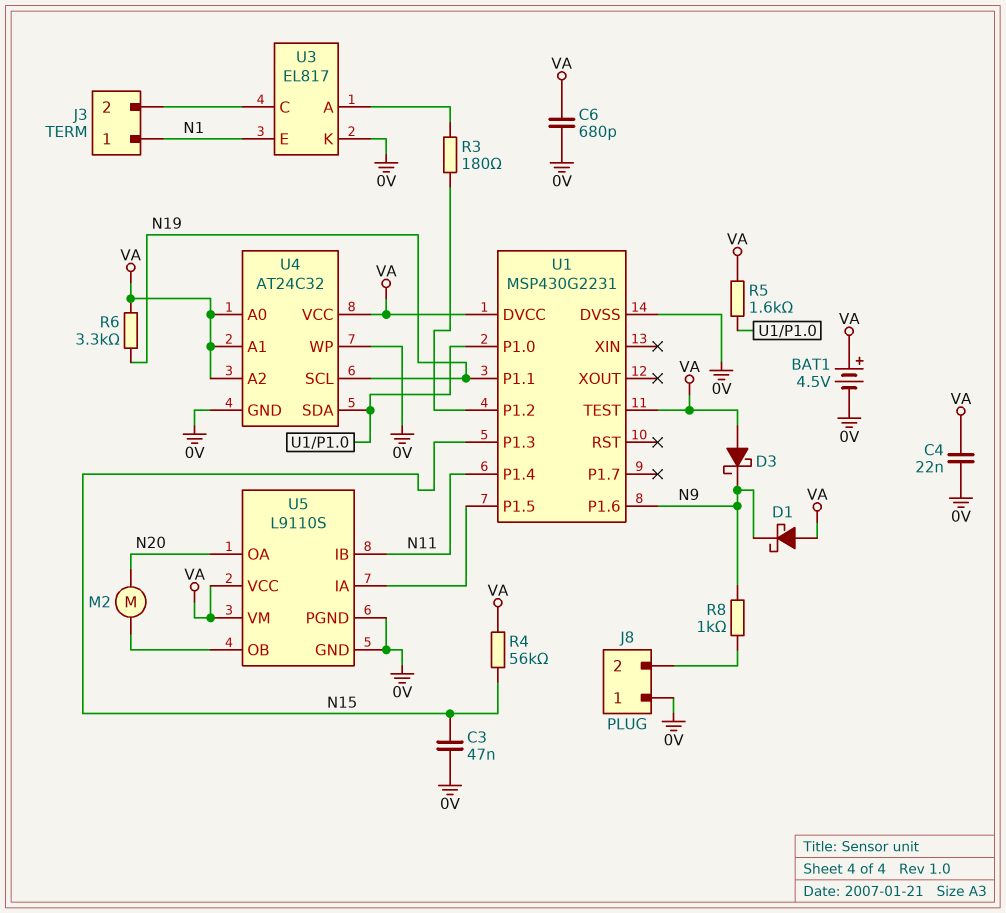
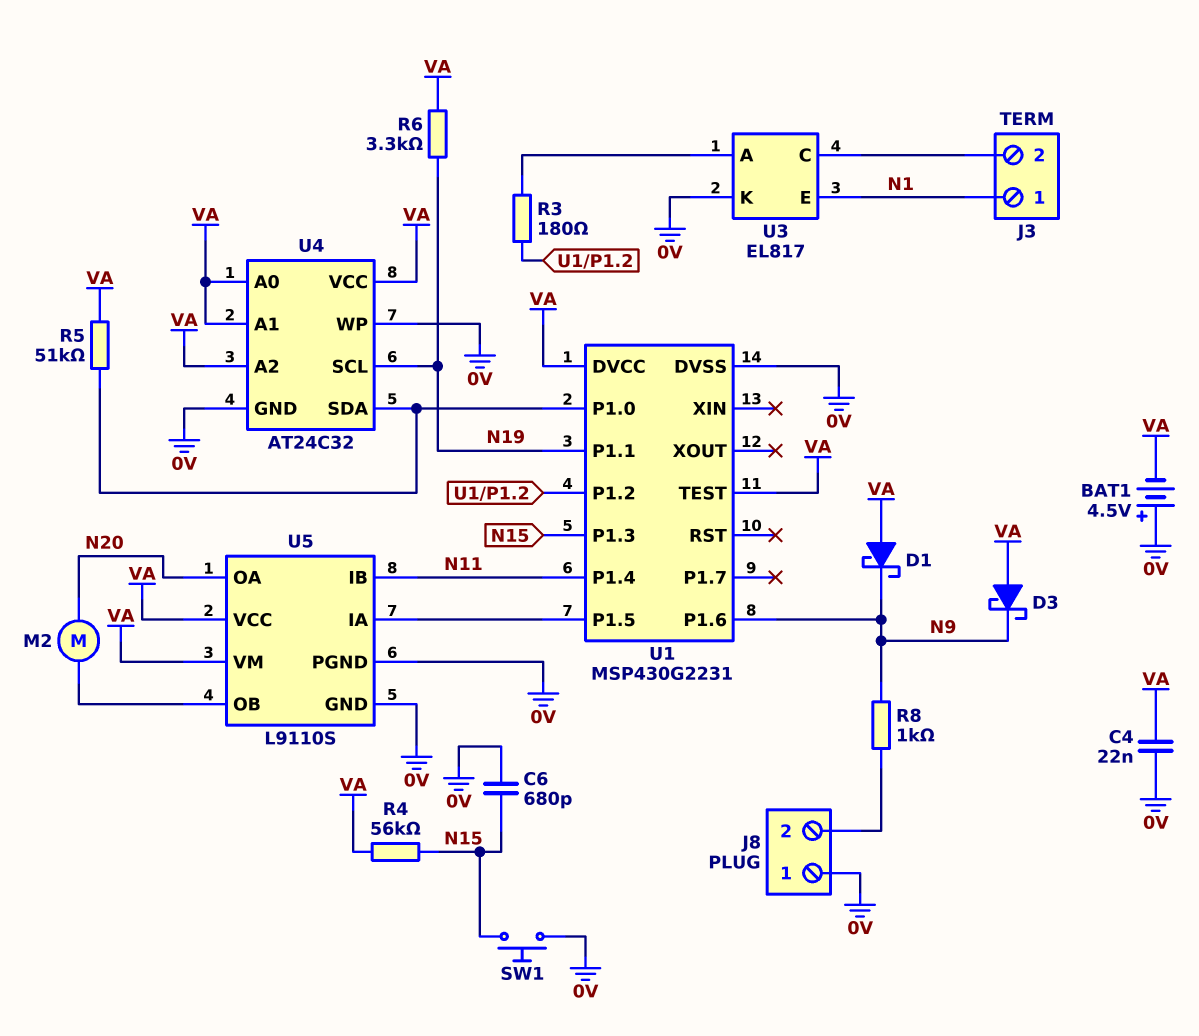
BAT1: 4.5V (plus VA, minus 0V) -> 4.5V (plus 0V, minus VA)
C3: 47nF (0V, N15) -> none
C6: 680pF (0V, VA) -> 680pF (0V, N15)
R5: 1.6k (U1/P1.0, VA) -> 51k (U1/P1.0, VA)
SW1: none -> button (0V, N15)

